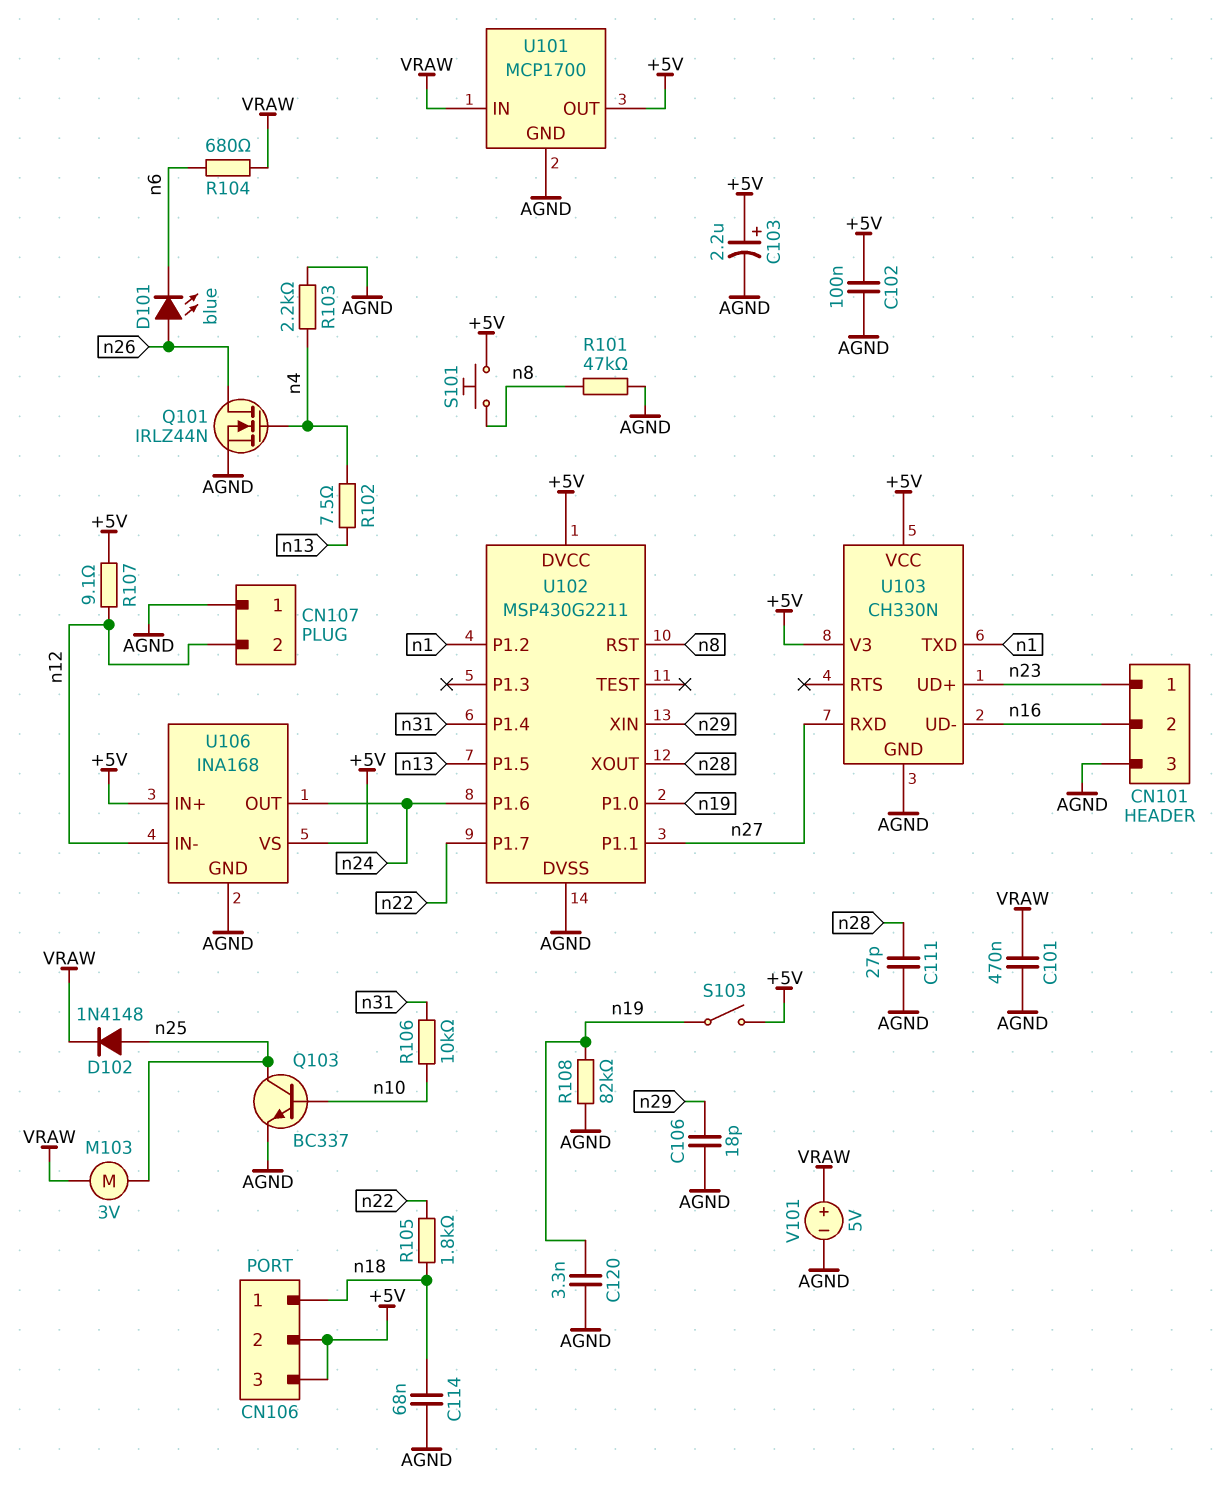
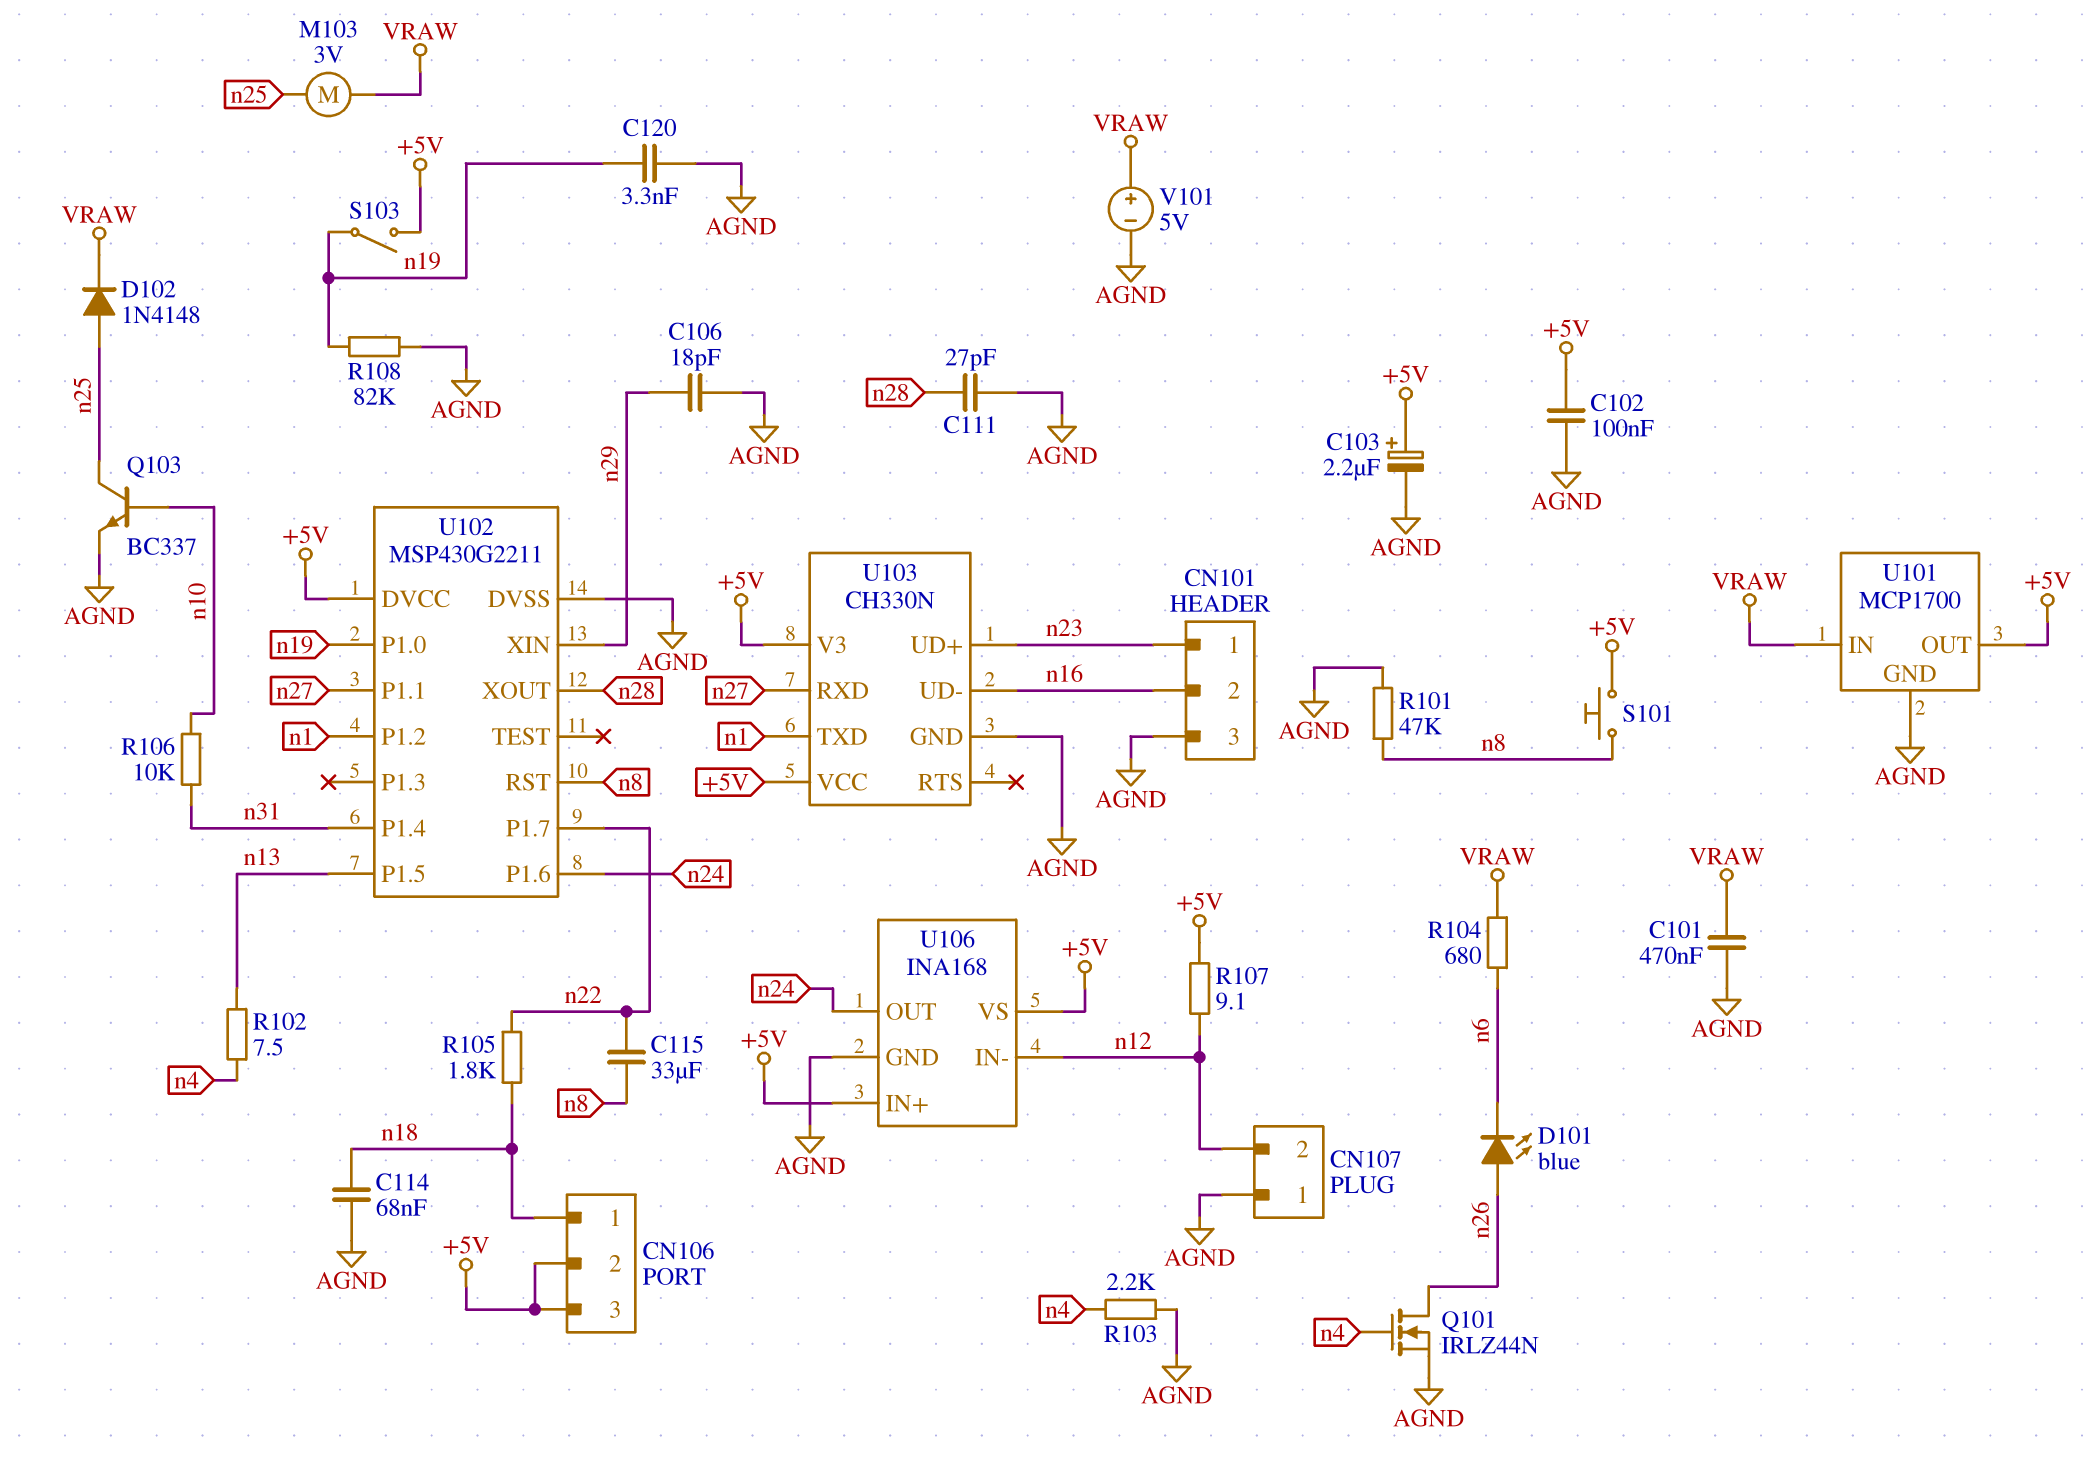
C115: none -> 33uF (n8, n22)

